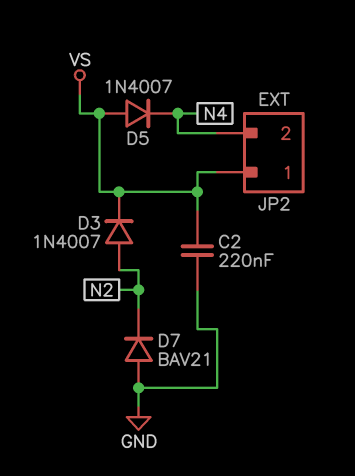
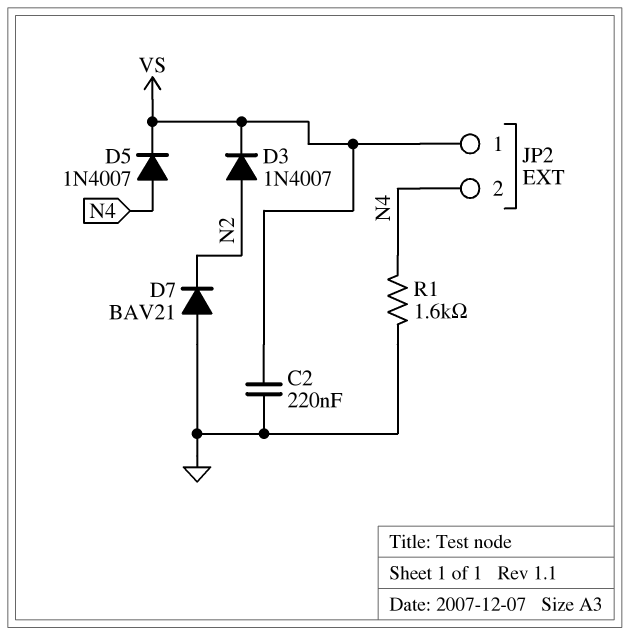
D5: diode 1N4007 (A VS, K N4) -> diode 1N4007 (A N4, K VS)
R1: none -> 1.6k (GND, N4)

